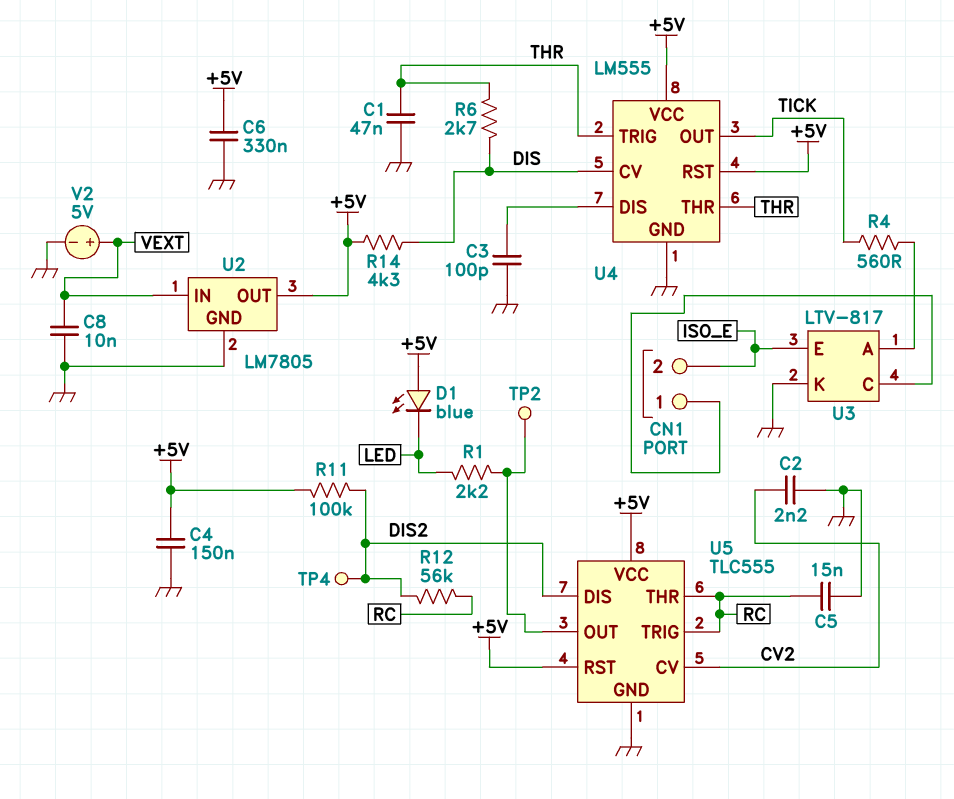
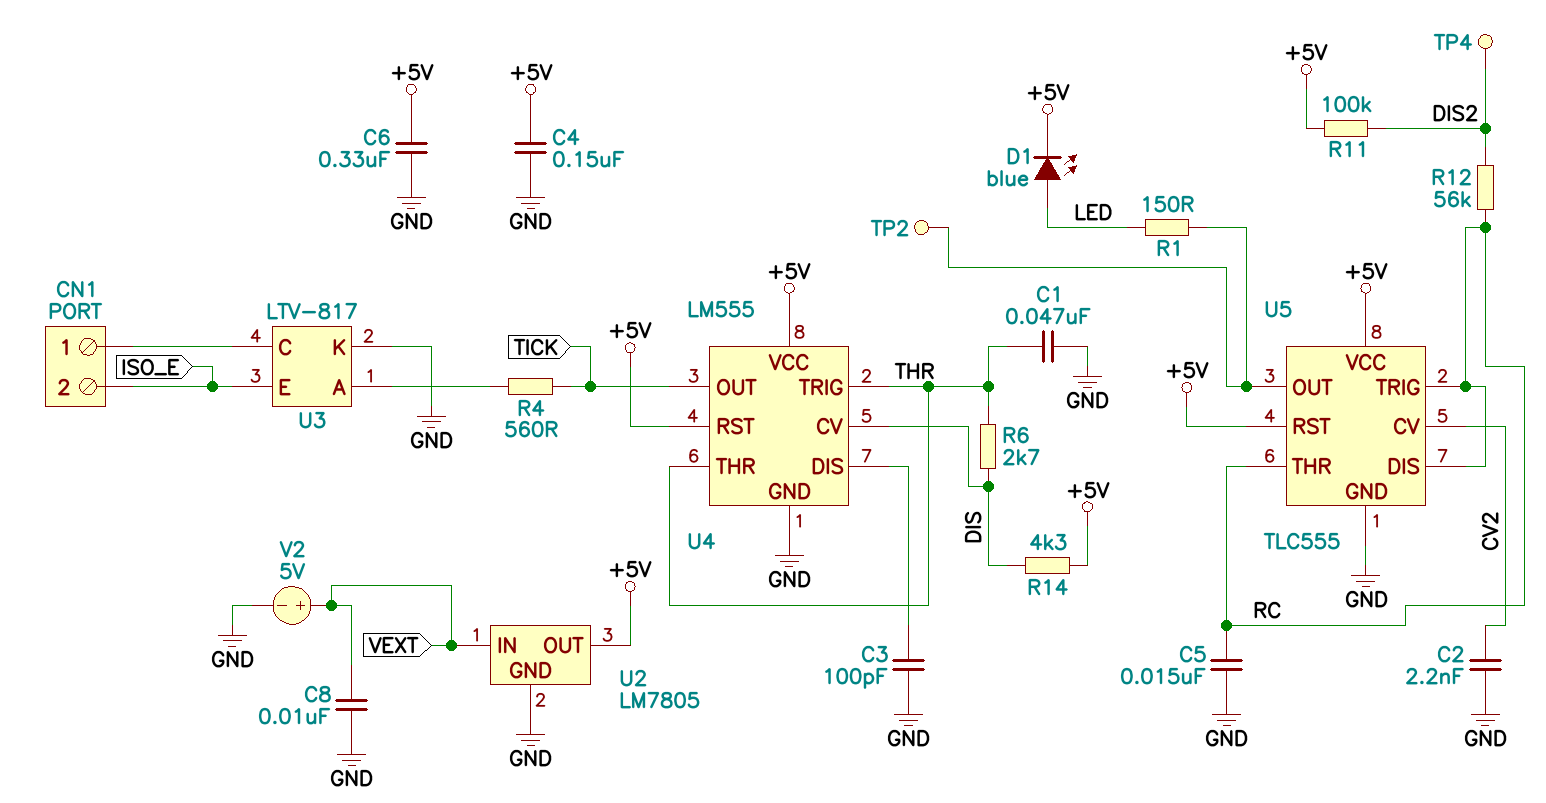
D1: LED blue (A +5V, K LED) -> LED blue (A LED, K +5V)
R1: 2.2k (LED, U5/OUT) -> 150 (LED, U5/OUT)
U5 pin DIS: DIS2 -> RC

